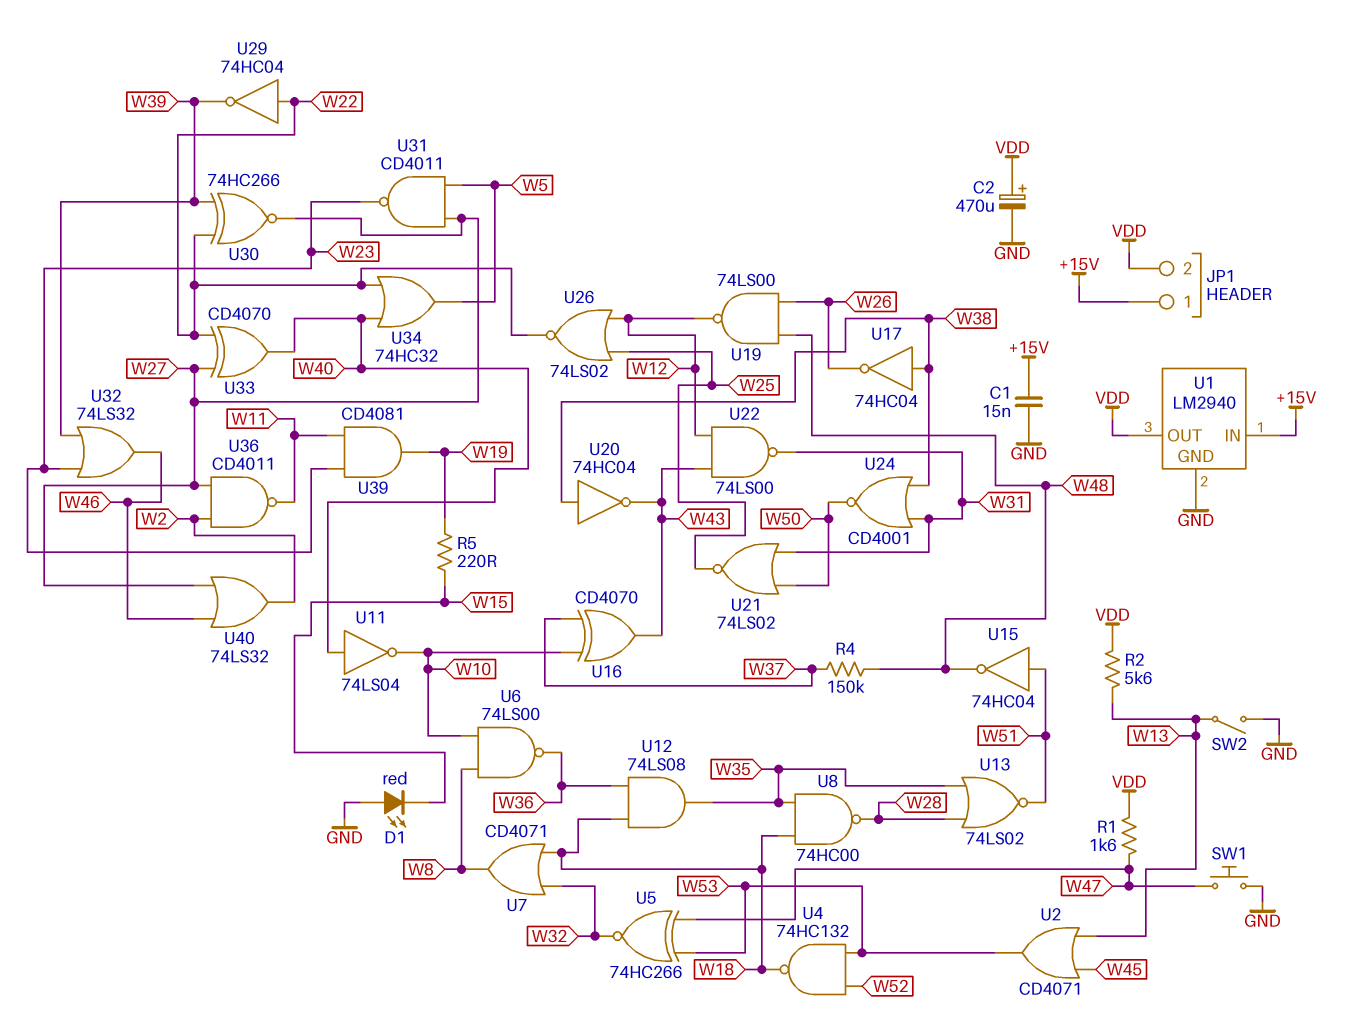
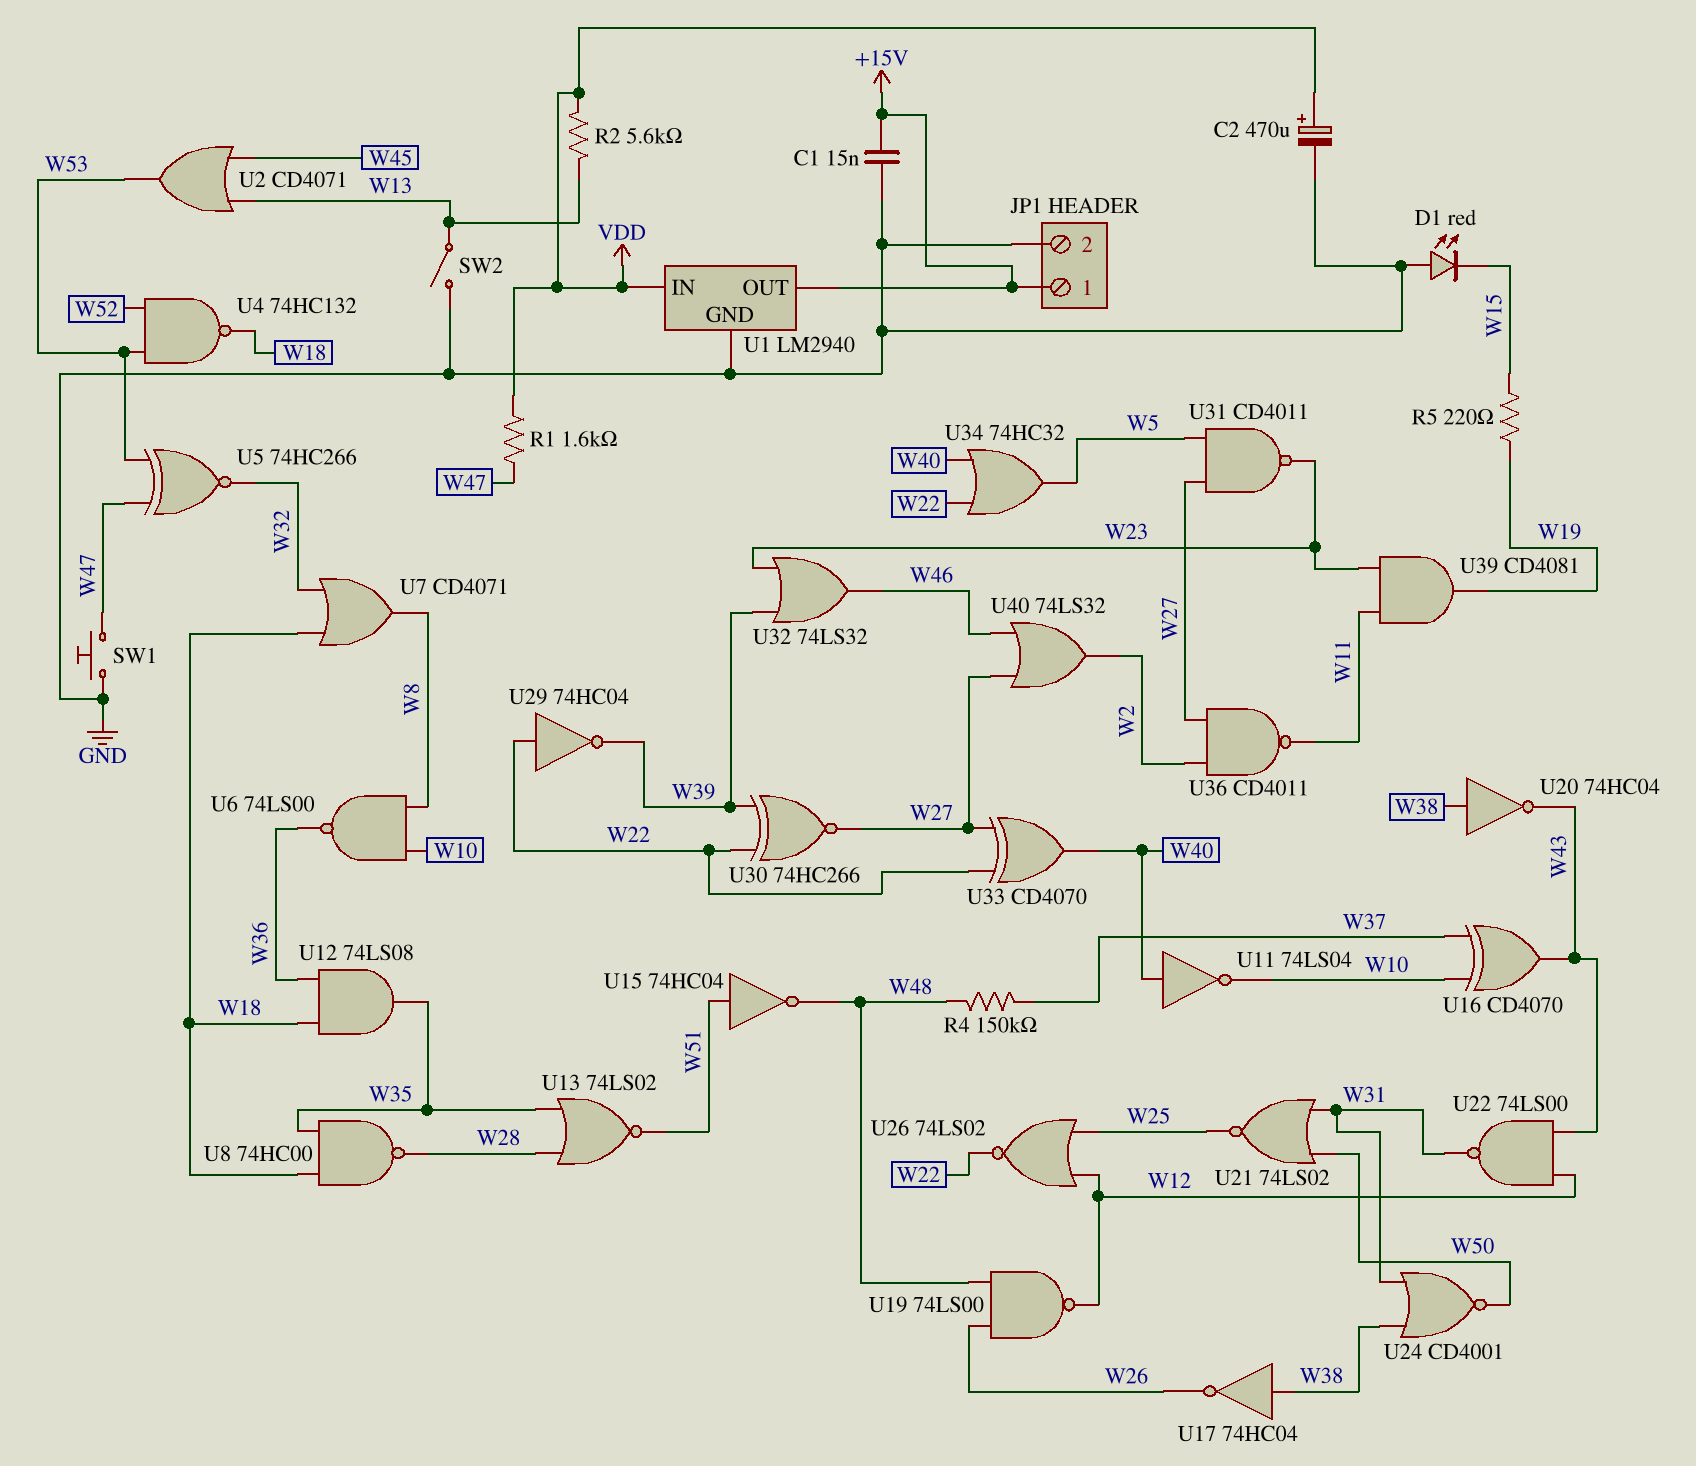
JP1 pin 2: VDD -> GND
U1 pin IN: +15V -> VDD
U1 pin OUT: VDD -> +15V

